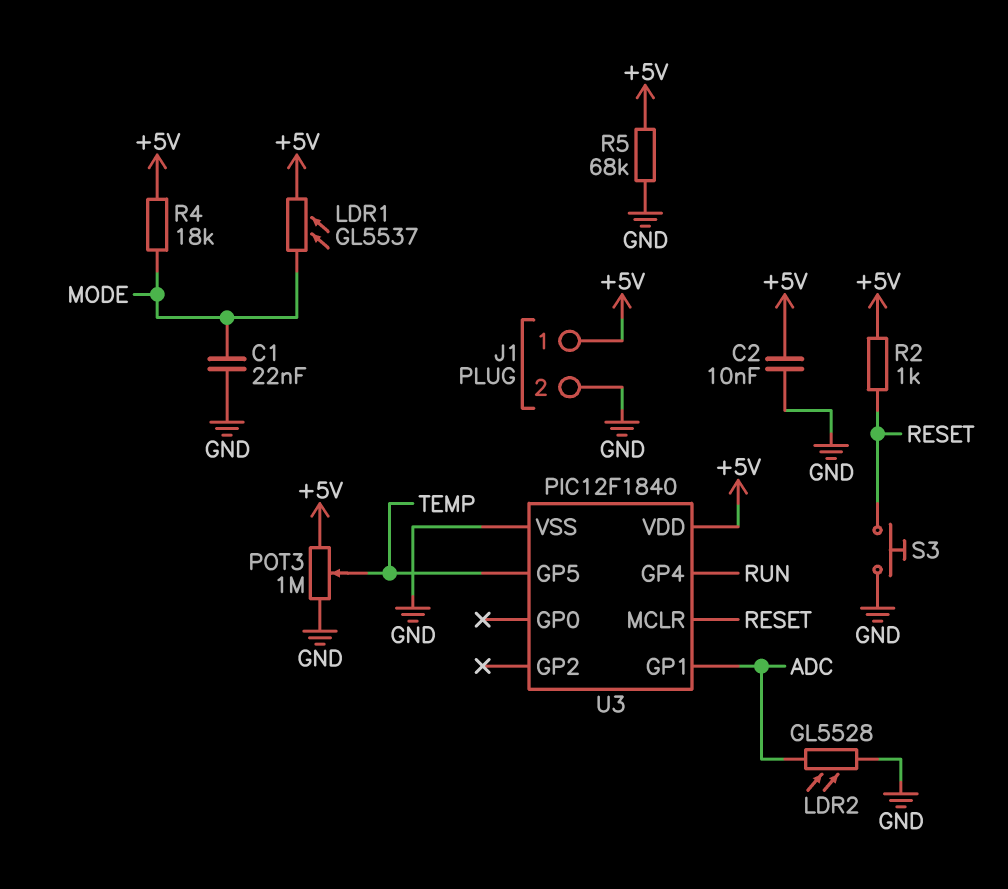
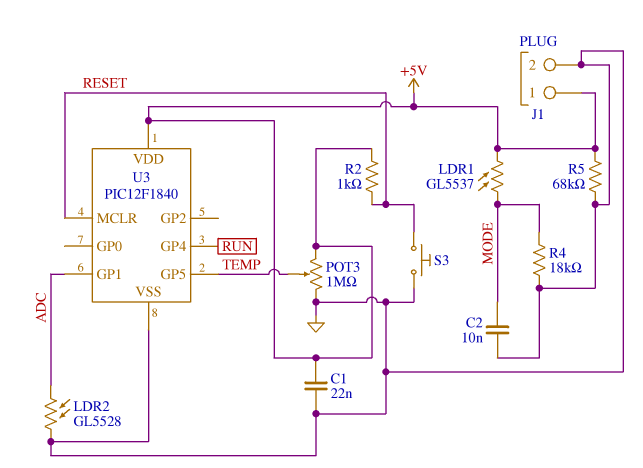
C1: 22nF (GND, MODE) -> 22nF (+5V, GND)
C2: 10nF (+5V, GND) -> 10nF (GND, MODE)
R4: 18k (+5V, MODE) -> 18k (GND, MODE)

